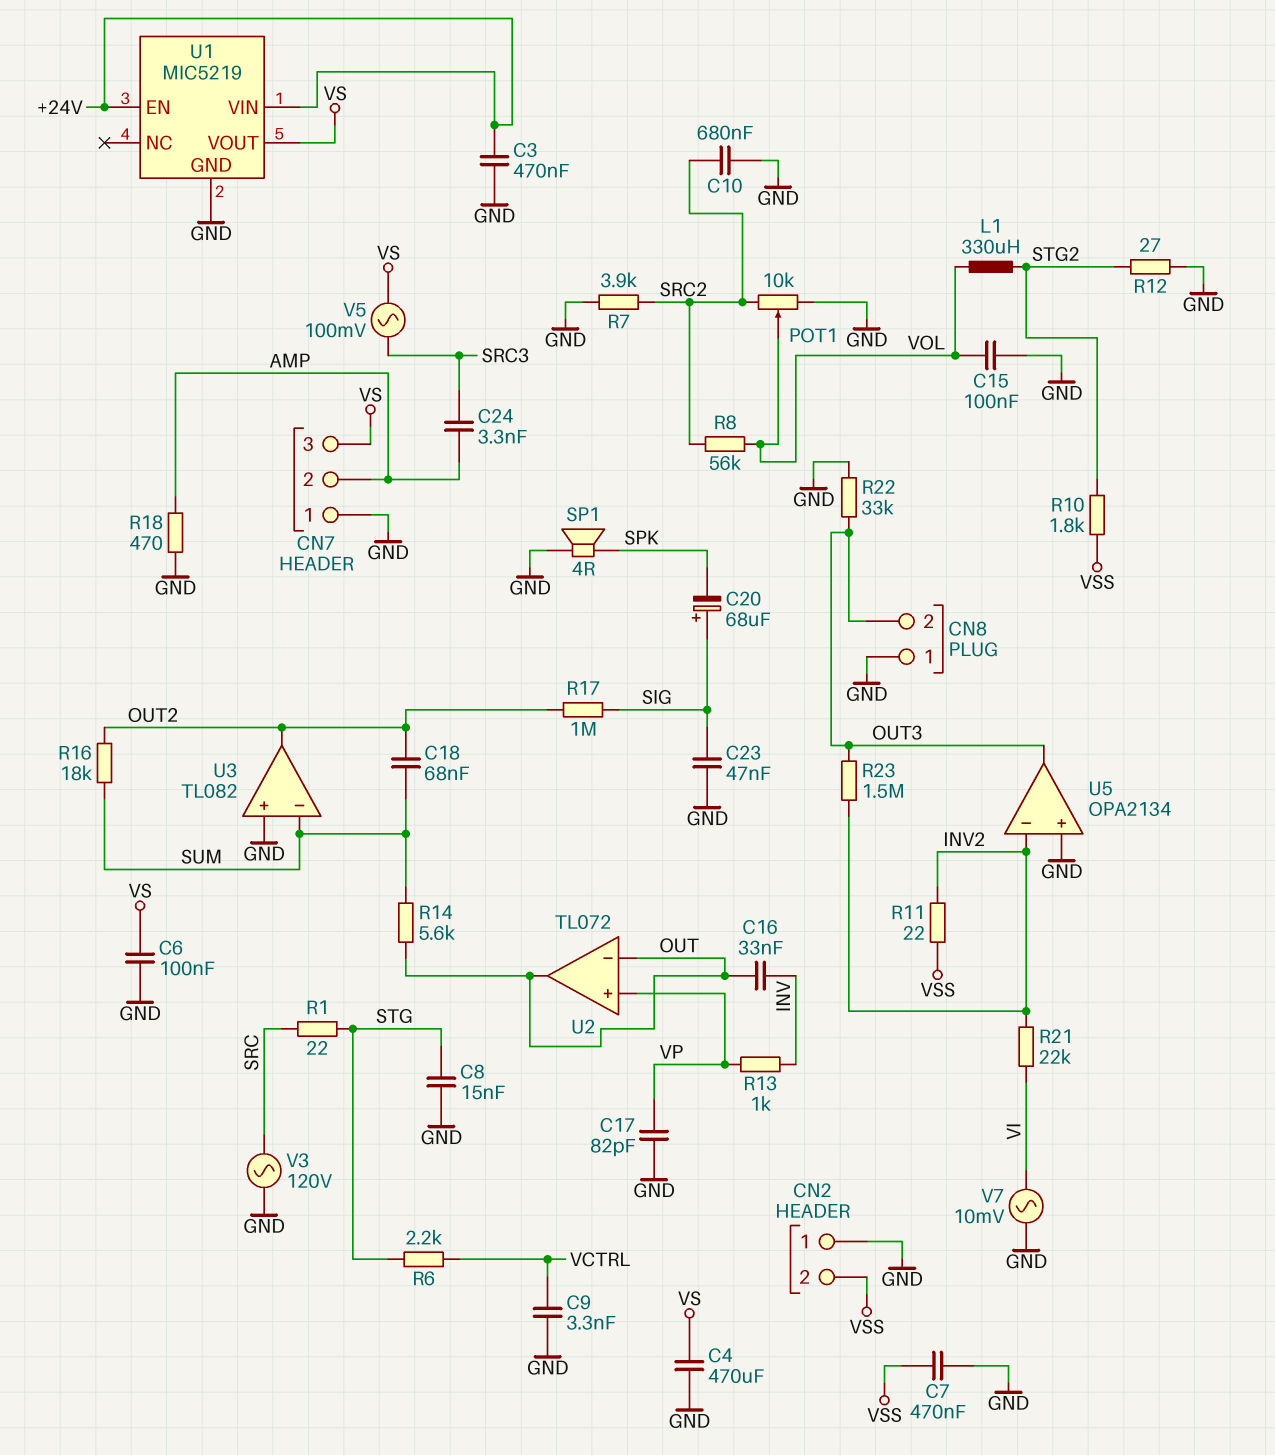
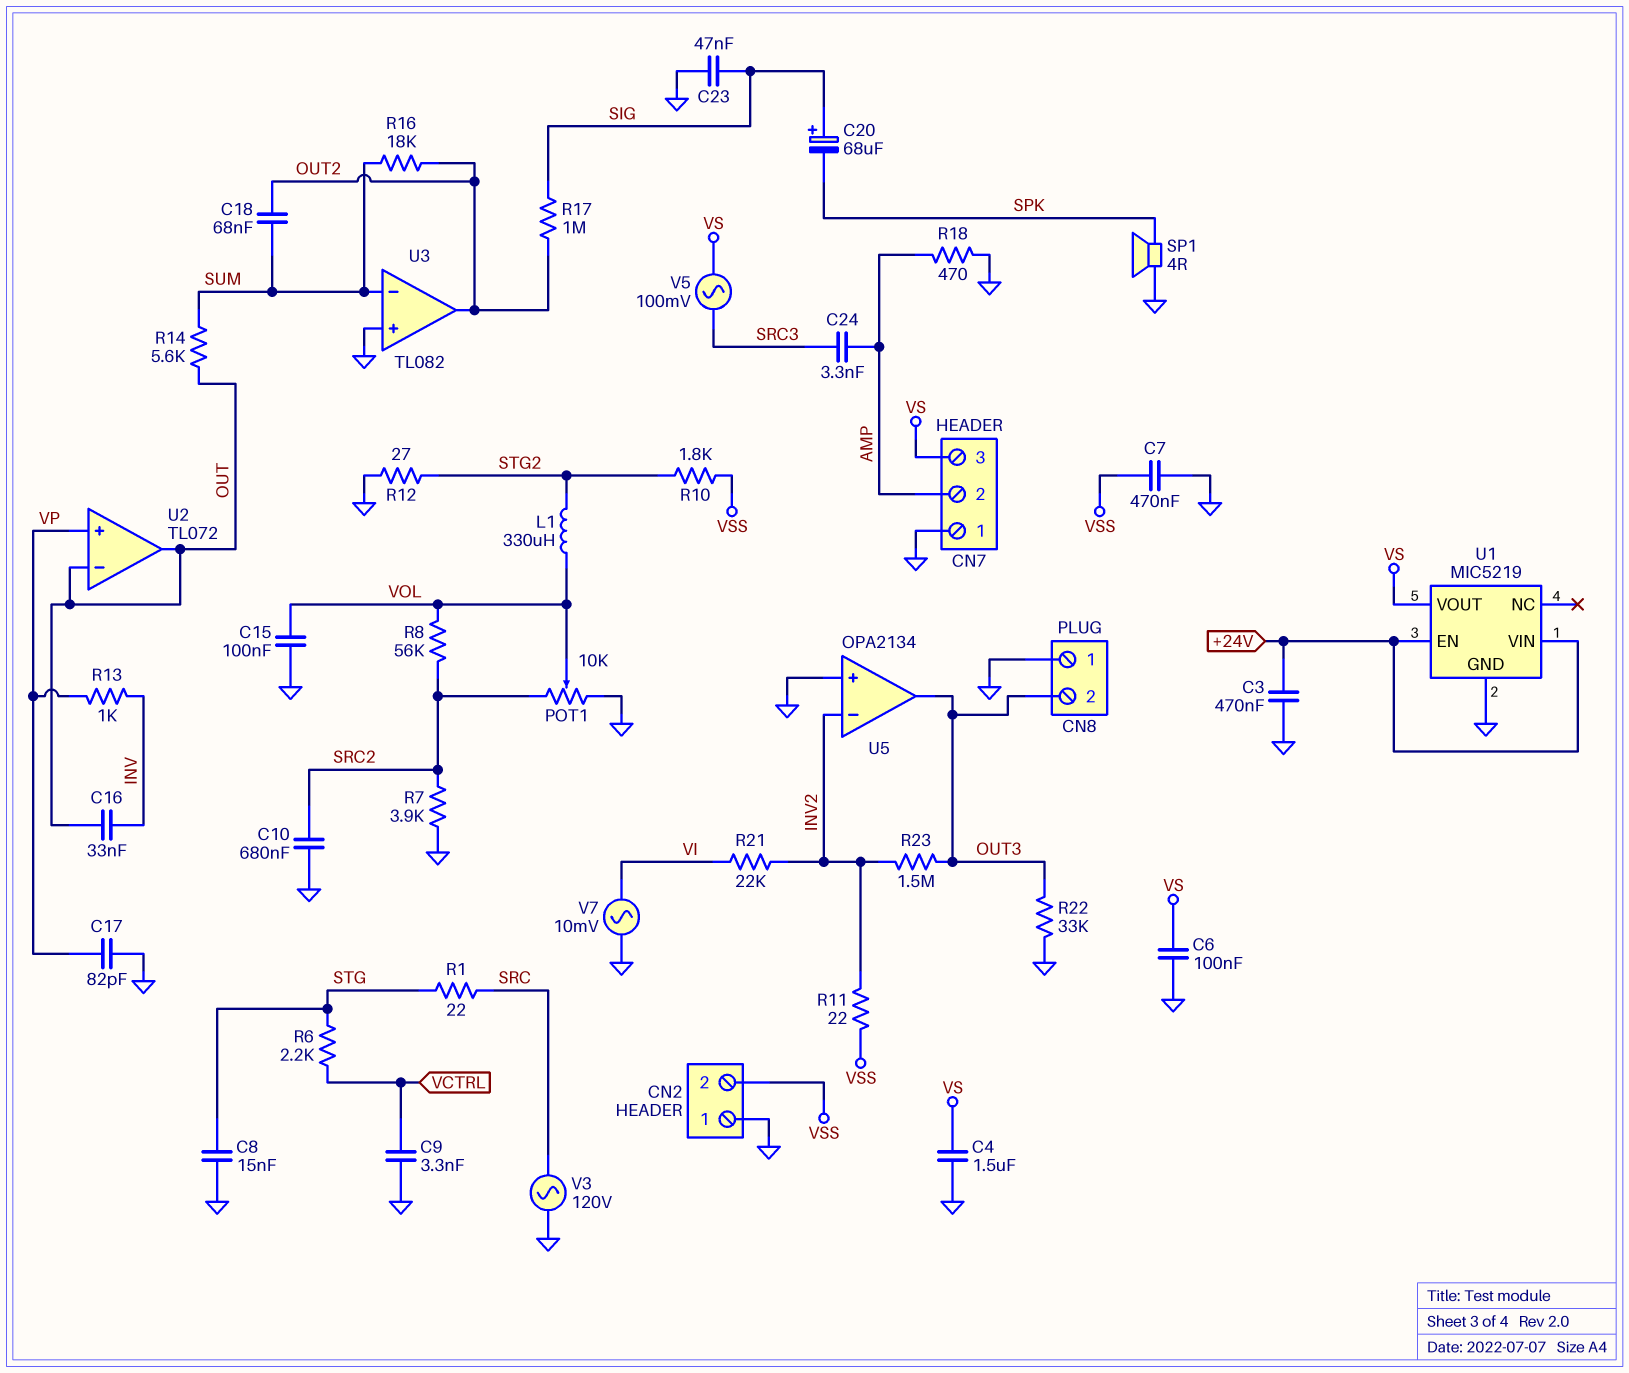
C4: 470uF (GND, VS) -> 1.5uF (GND, VS)

